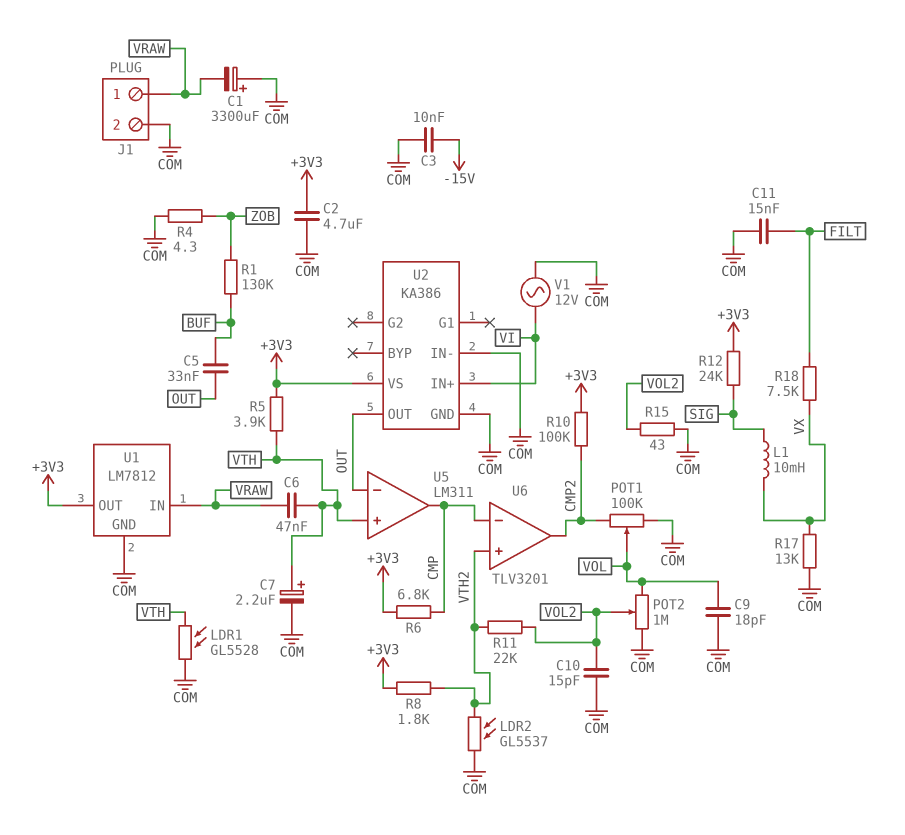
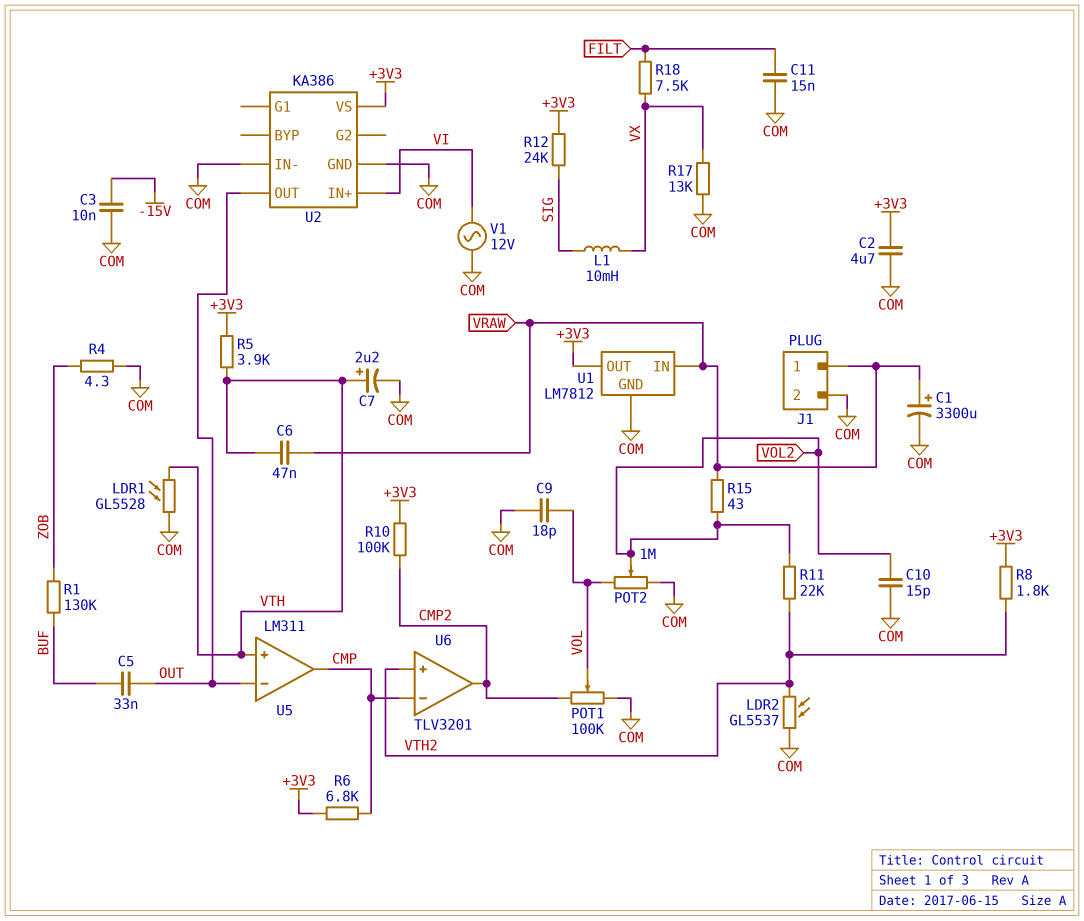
C1: 3300uF (plus COM, minus VRAW) -> 3300uF (plus VRAW, minus COM)
R15: 43 (COM, VOL2) -> 43 (VOL2, VRAW)

